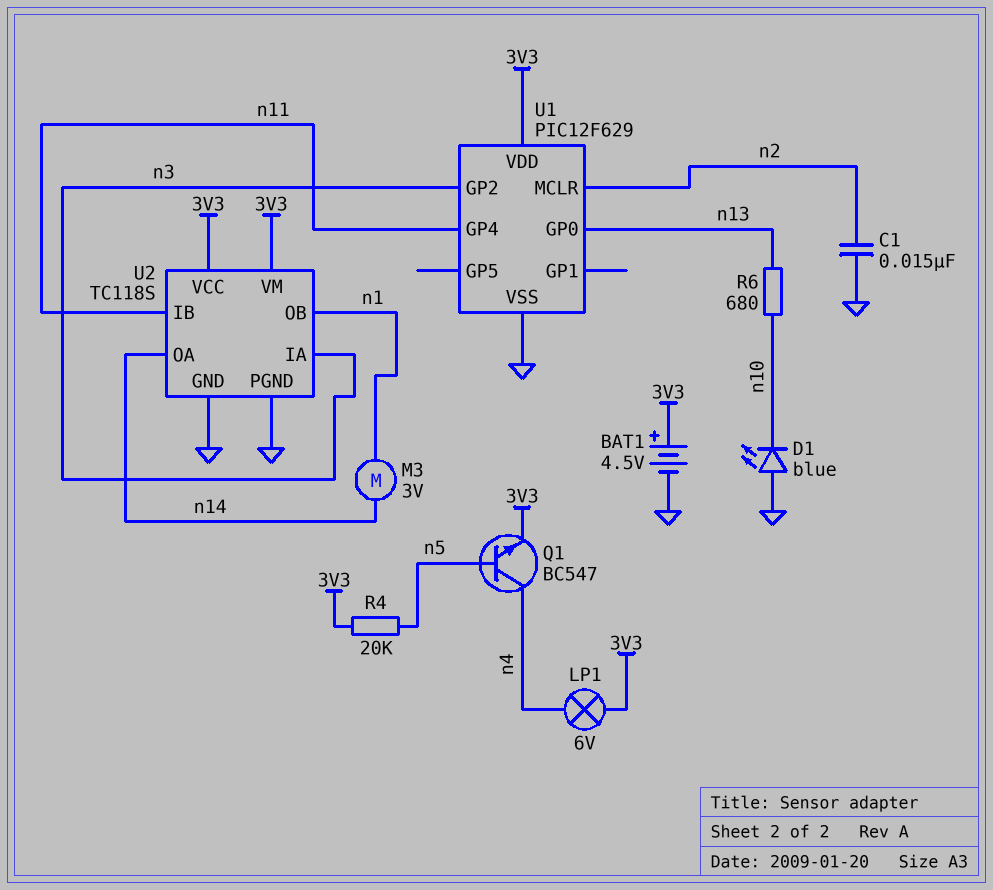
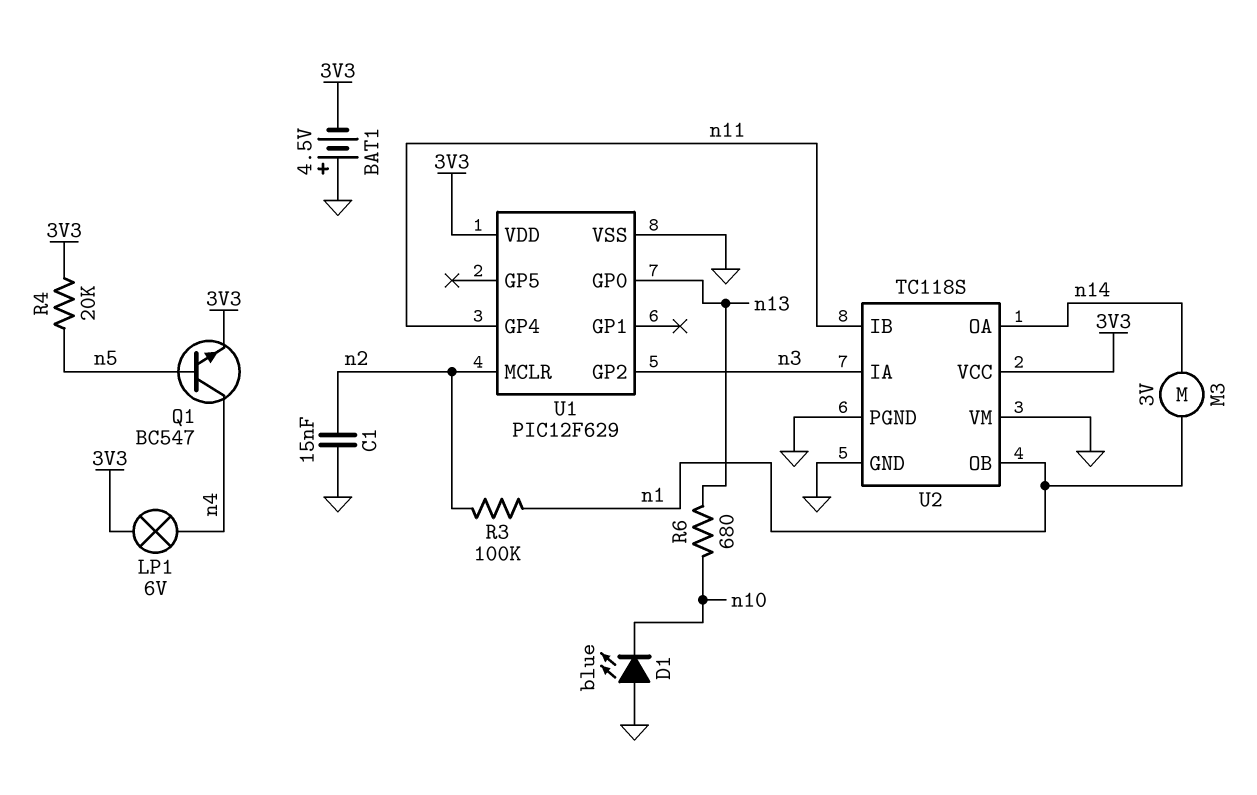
BAT1: 4.5V (plus 3V3, minus GND) -> 4.5V (plus GND, minus 3V3)
R3: none -> 100k (n1, n2)
U2 pin VM: 3V3 -> GND

